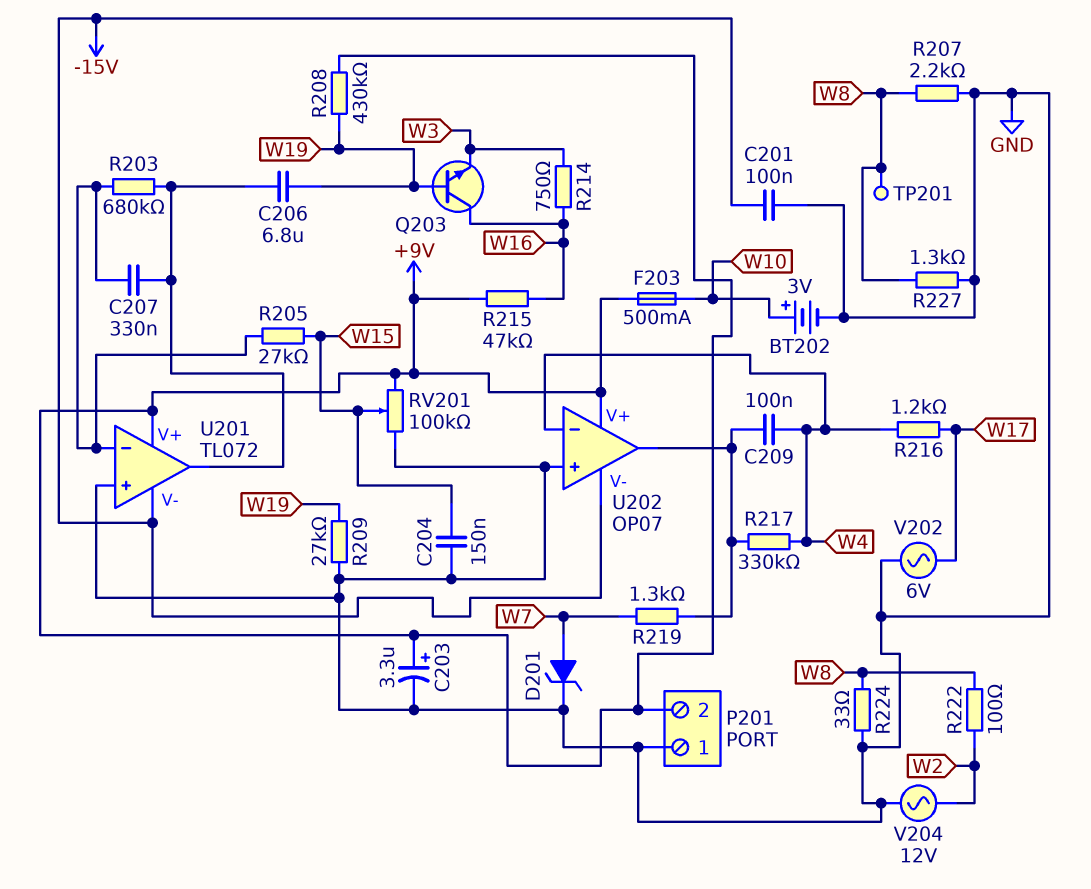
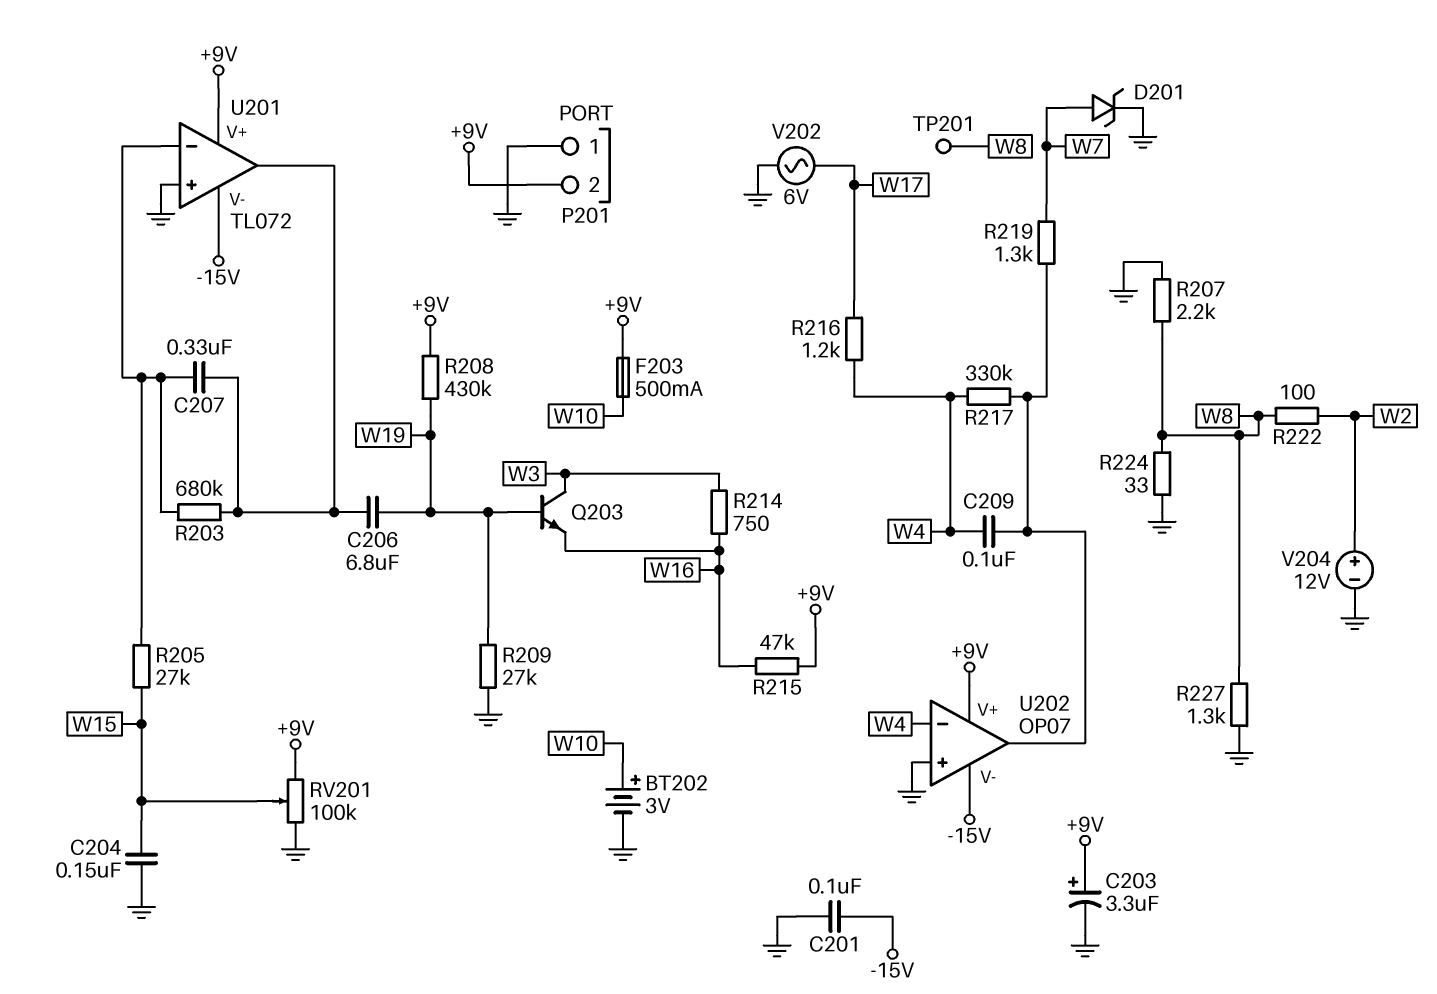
Q203: NPN (B W19, C W16, E W3) -> NPN (B W19, C W3, E W16)
V204: AC 12V (GND, W2) -> 12V (plus W2, minus GND)

